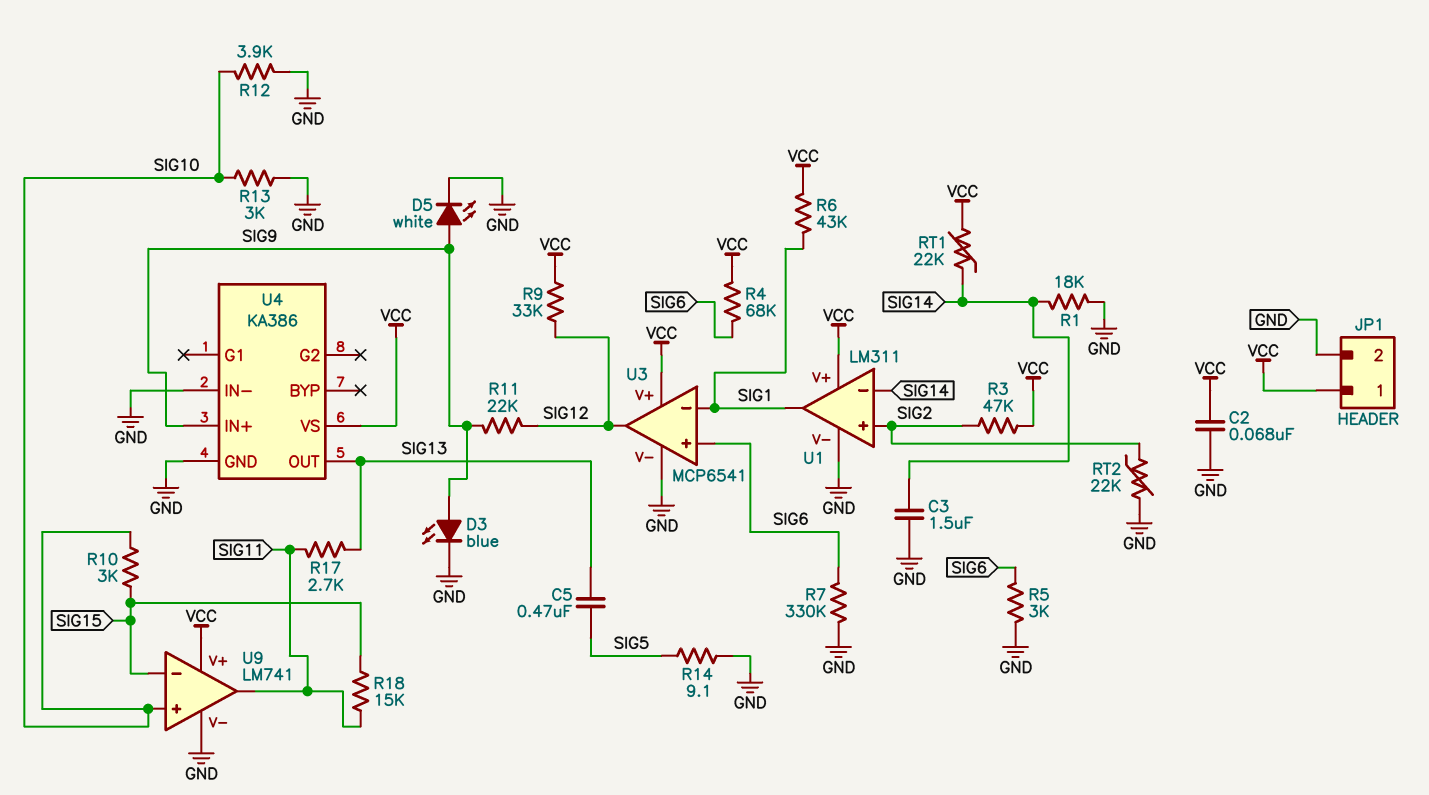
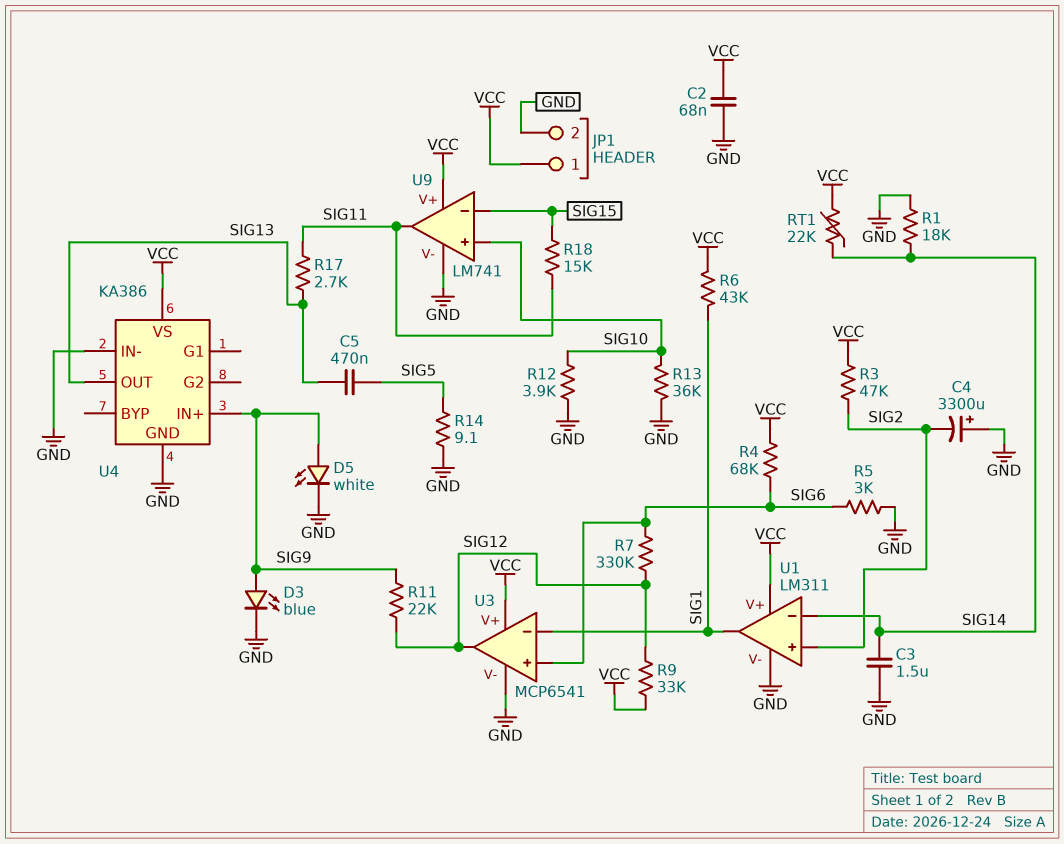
C4: none -> 3300uF (plus GND, minus SIG2)
R7: 330k (GND, SIG6) -> 330k (SIG6, SIG12)
R10: 3k (SIG10, SIG15) -> none
R13: 3k (GND, SIG10) -> 36k (GND, SIG10)
RT2: 22k (GND, SIG2) -> none

